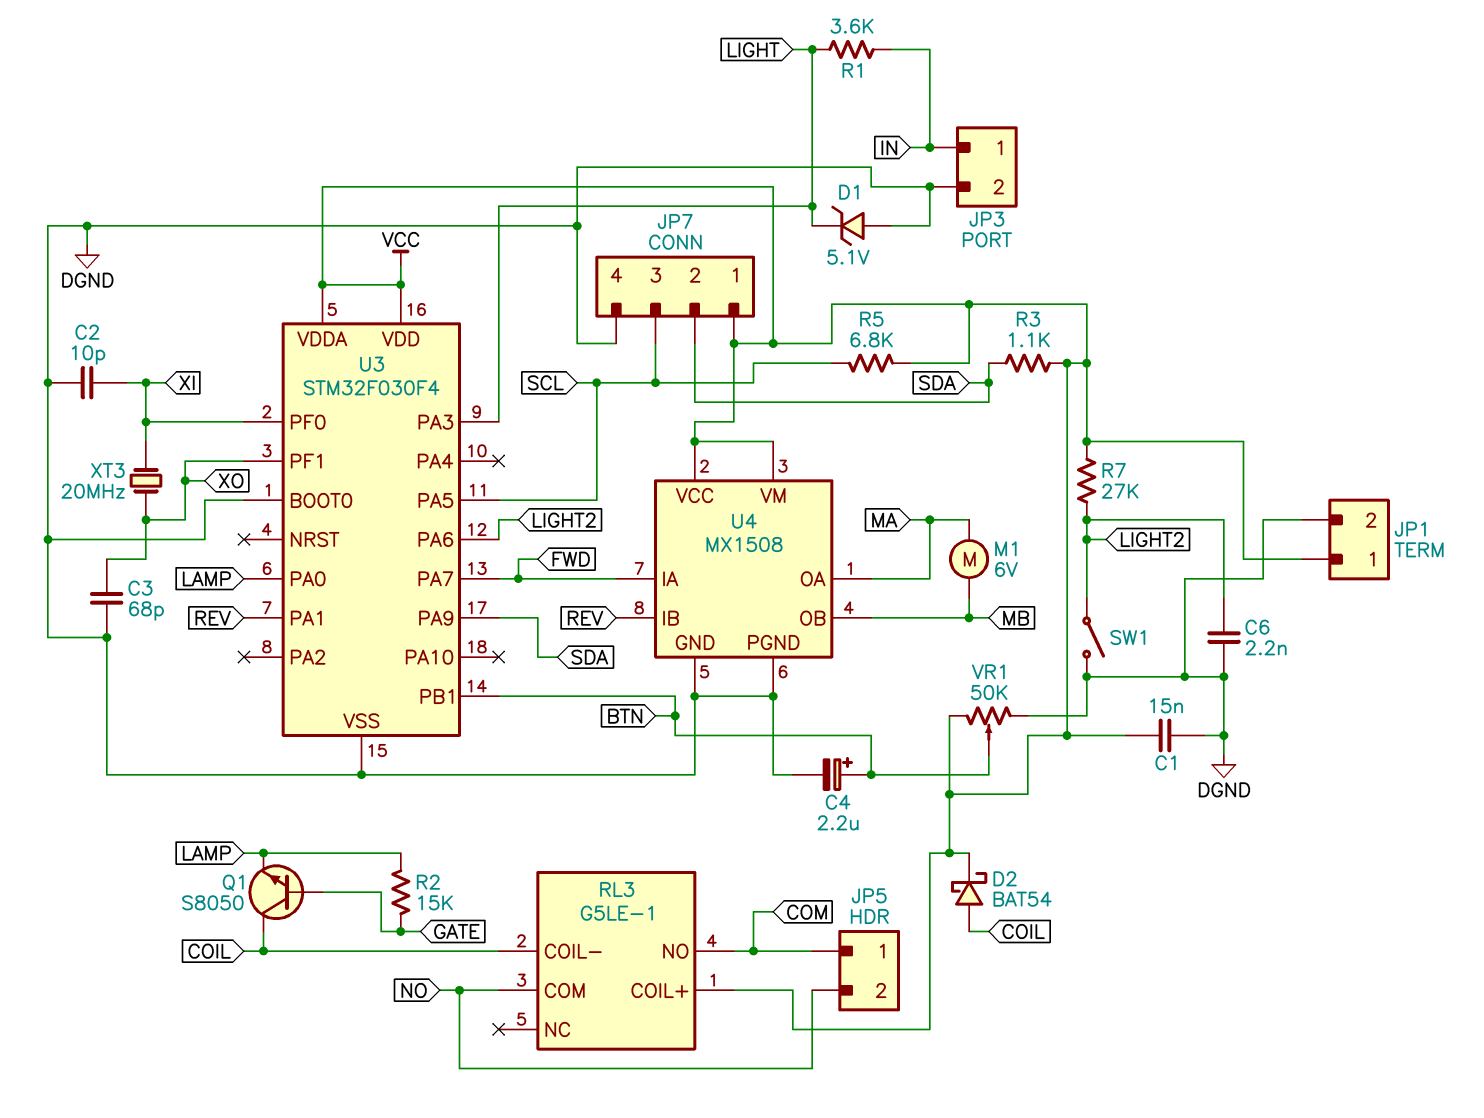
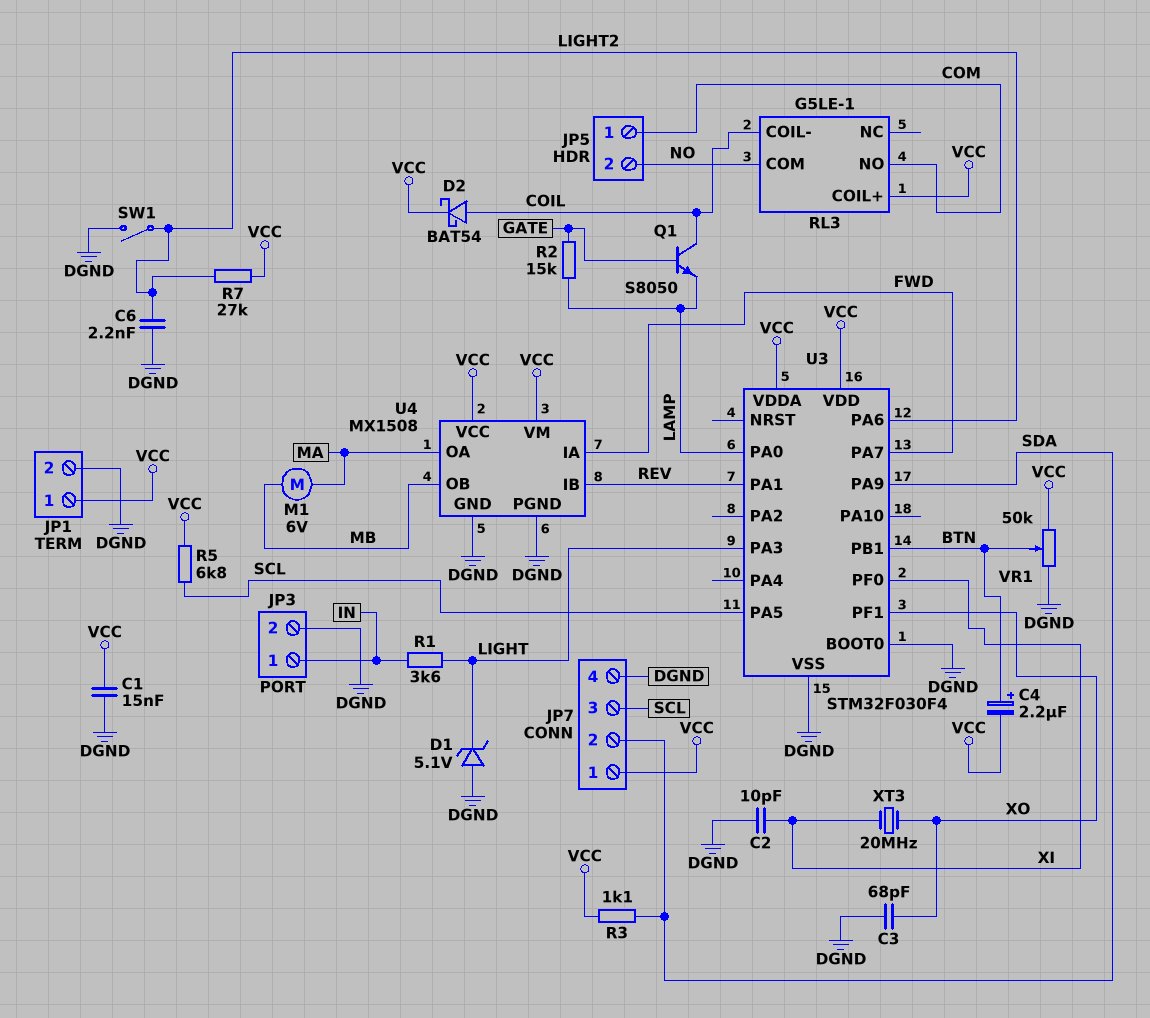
C4: 2.2uF (plus BTN, minus DGND) -> 2.2uF (plus BTN, minus VCC)

